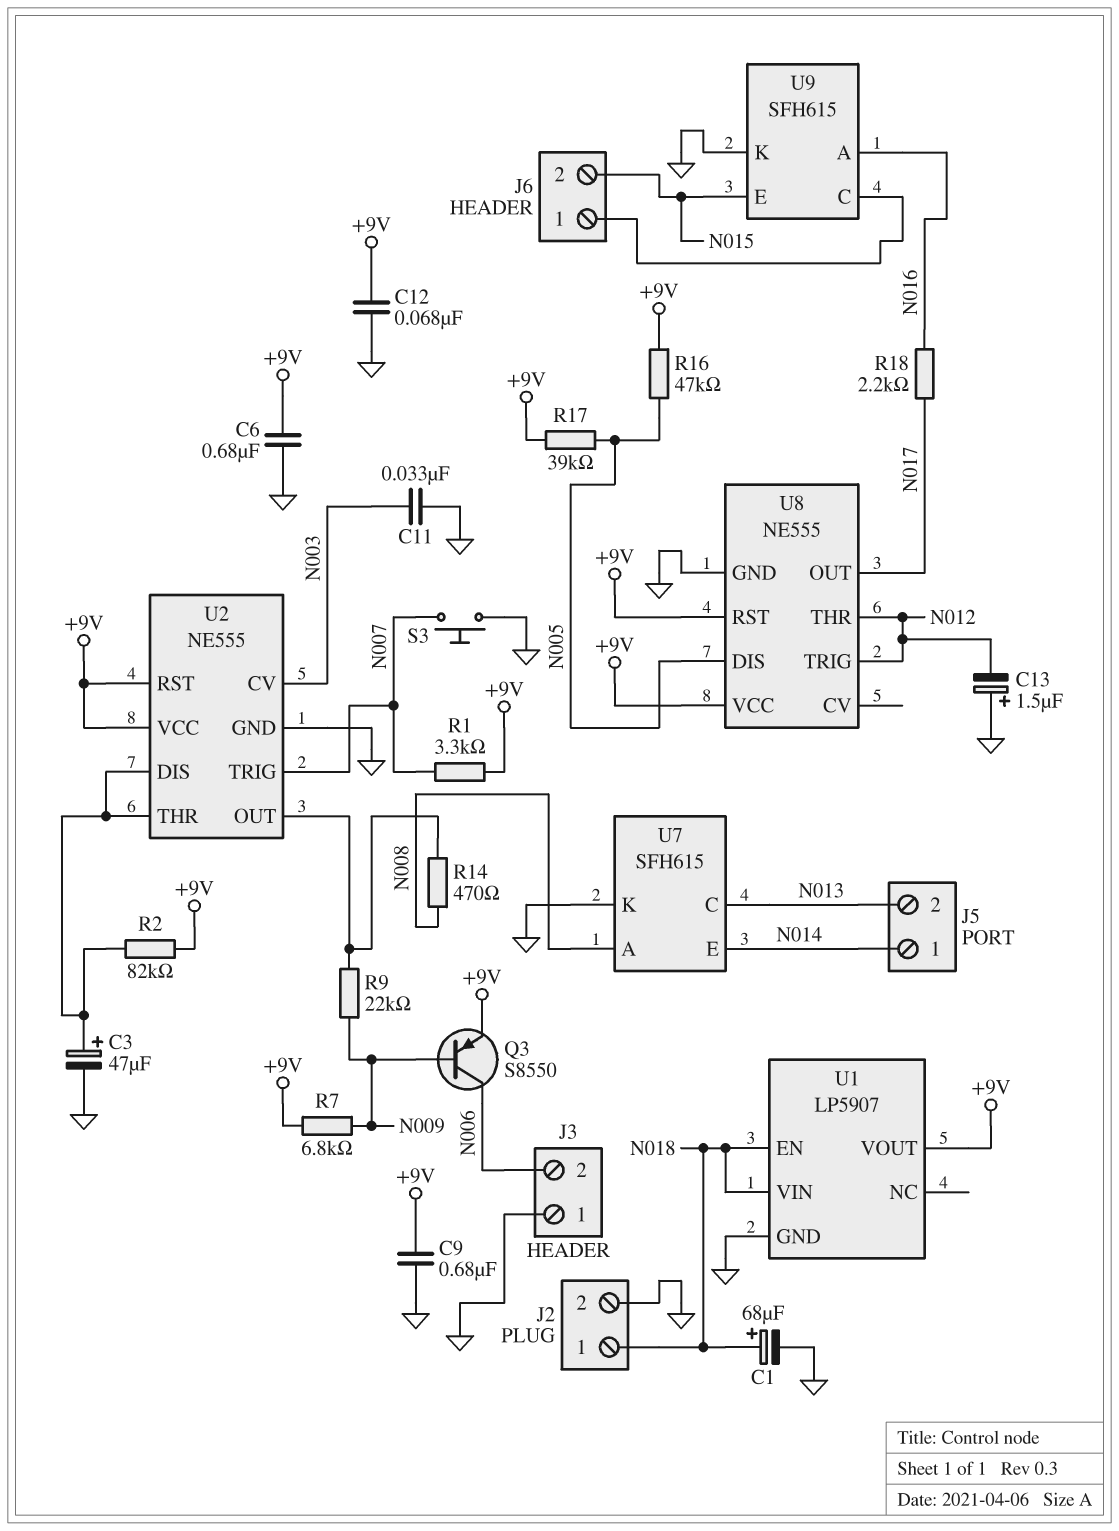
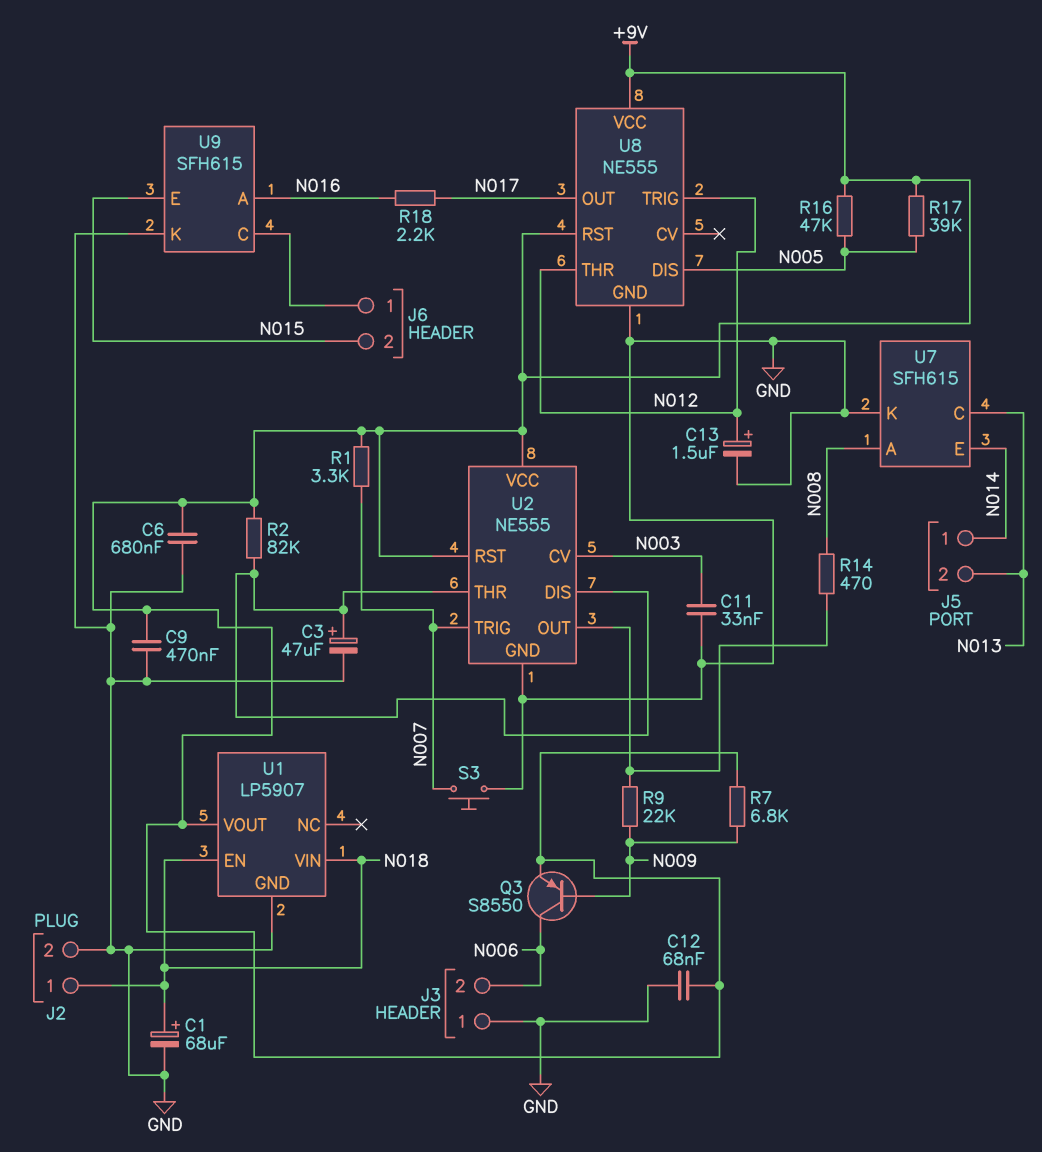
C9: 680nF (+9V, GND) -> 470nF (+9V, GND)
C13: 1.5uF (plus GND, minus N012) -> 1.5uF (plus N012, minus GND)

